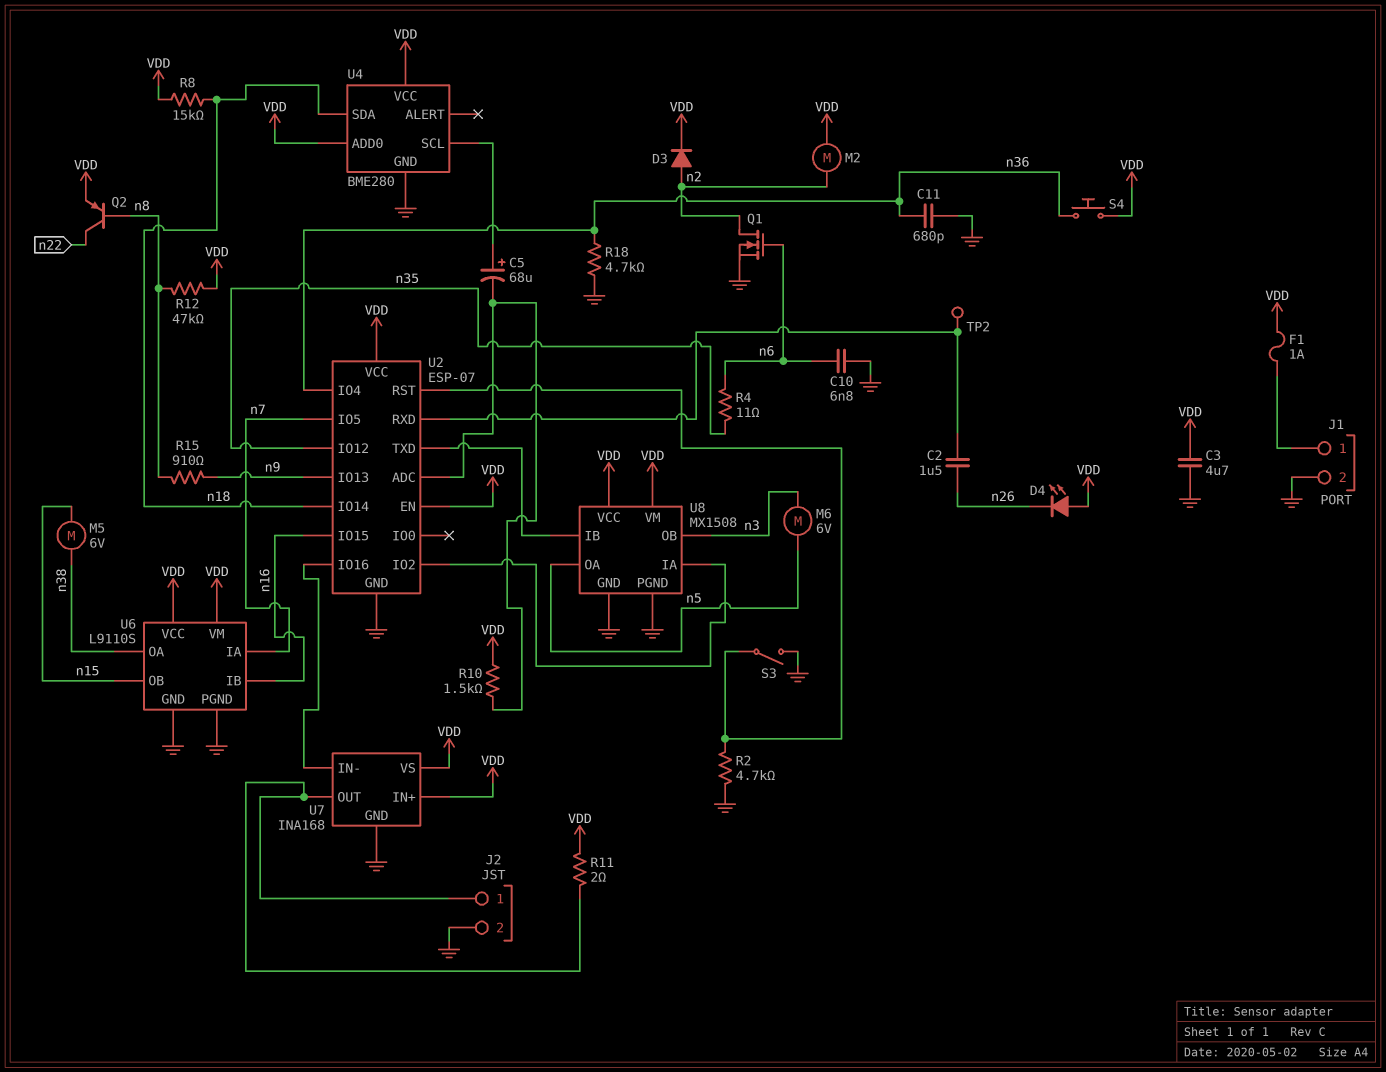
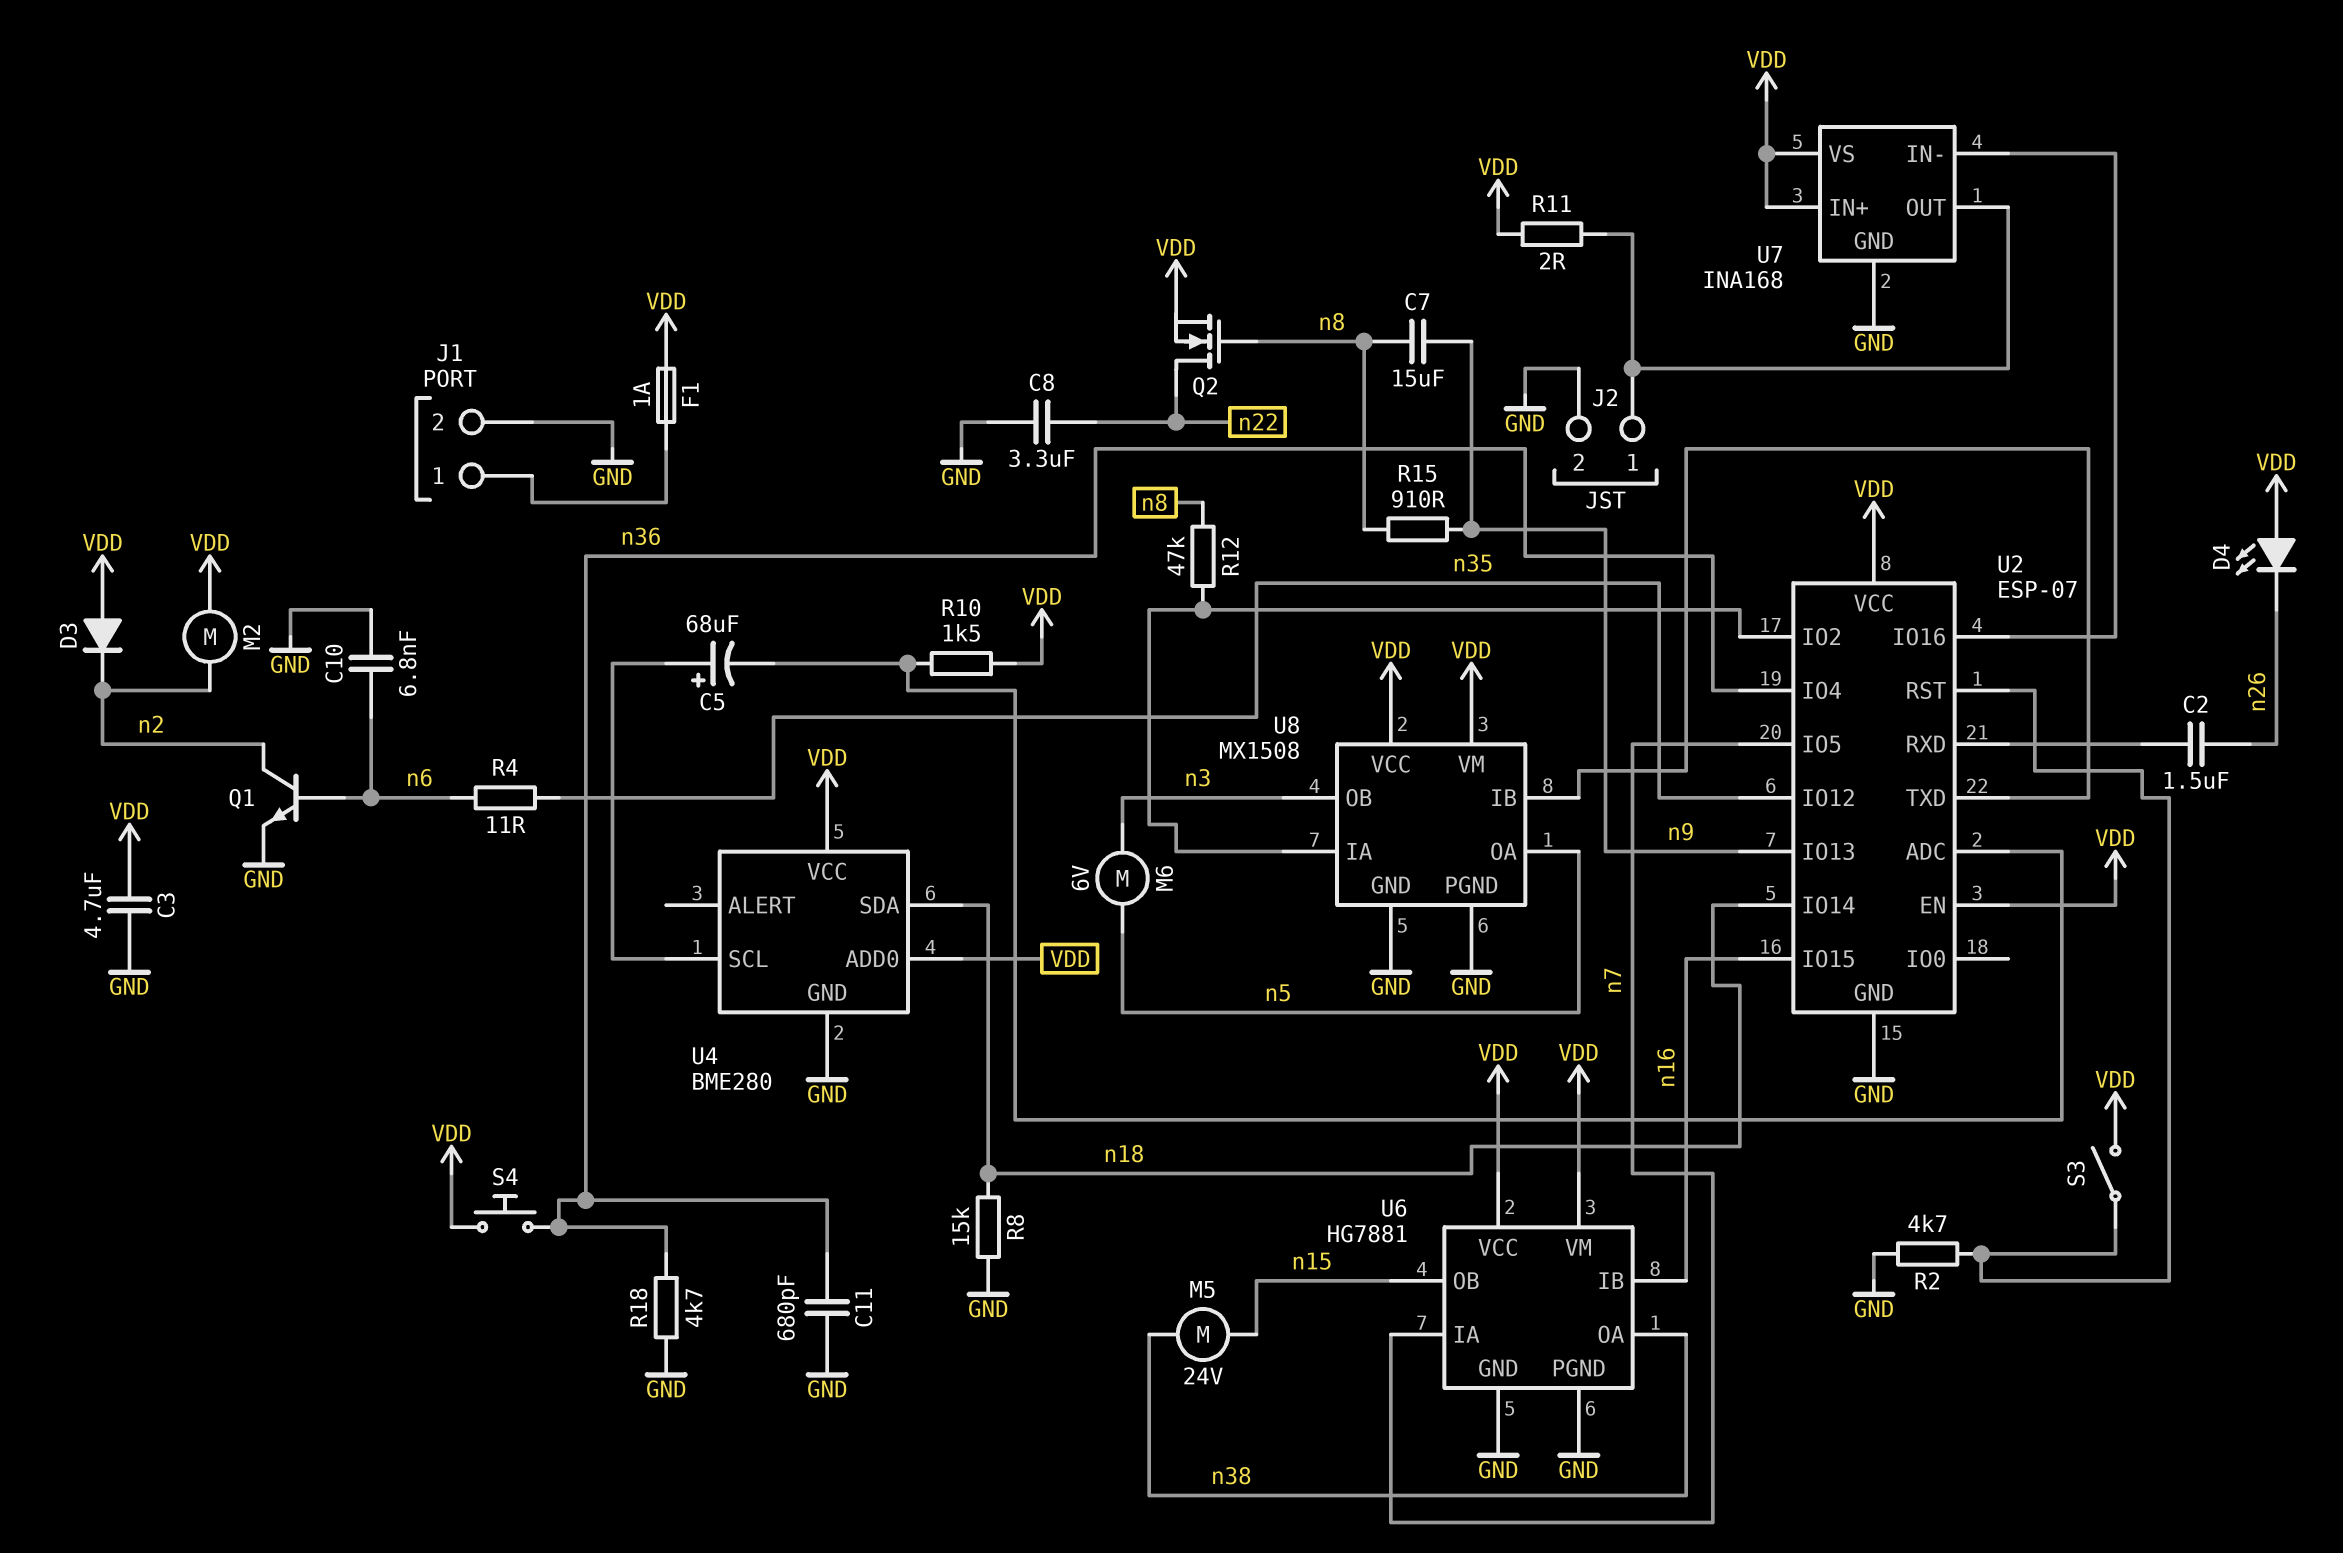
C7: none -> 15uF (n8, n9)
C8: none -> 3.3uF (GND, n22)
D3: diode (A n2, K VDD) -> diode (A VDD, K n2)
M5: motor 6V (n15, n38) -> motor 24V (n15, n38)
Q1: NMOS (G n6, D n2, S GND) -> NPN (B n6, C n2, E GND)
Q2: PNP (B n8, C n22, E VDD) -> NMOS (G n8, D n22, S VDD)
R8: 15k (VDD, n18) -> 15k (GND, n18)
R12: 47k (VDD, n8) -> 47k (U2/IO2, n8)
S3: switch (GND, U2/RST) -> switch (U2/RST, VDD)
TP2: test point (U2/RXD) -> none
U6: L9110S -> HG7881

